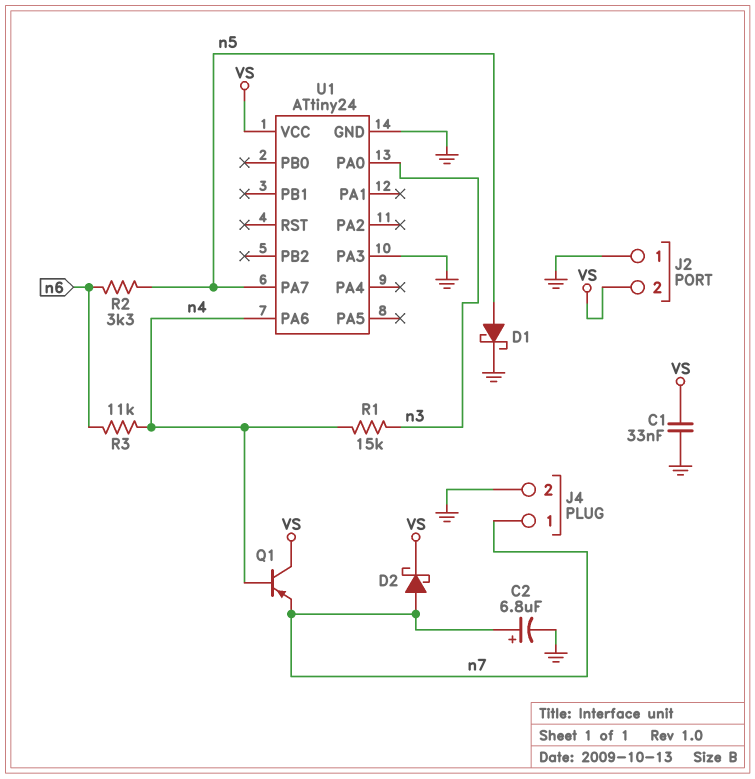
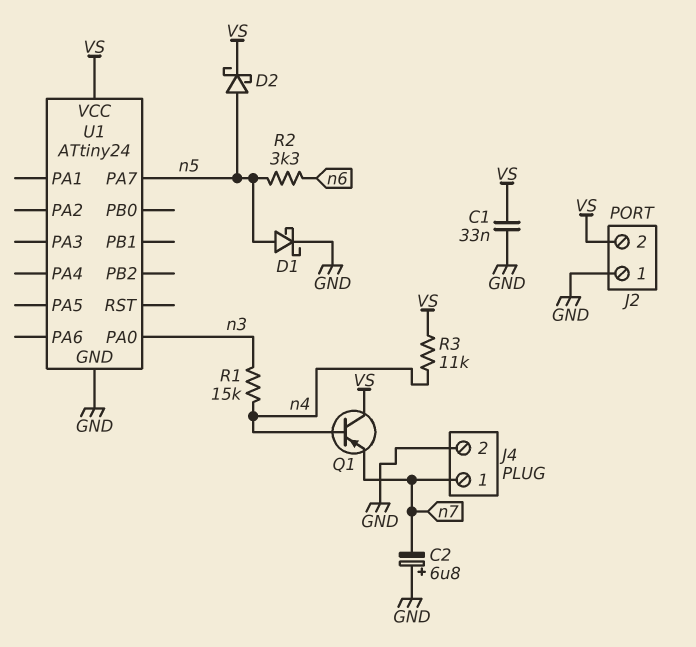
C2: 6.8uF (plus n7, minus GND) -> 6.8uF (plus GND, minus n7)
D2: schottky (A n7, K VS) -> schottky (A n5, K VS)
R3: 11k (n4, n6) -> 11k (VS, n4)
U1 pin PA3: GND -> none
U1 pin PA6: n4 -> none

